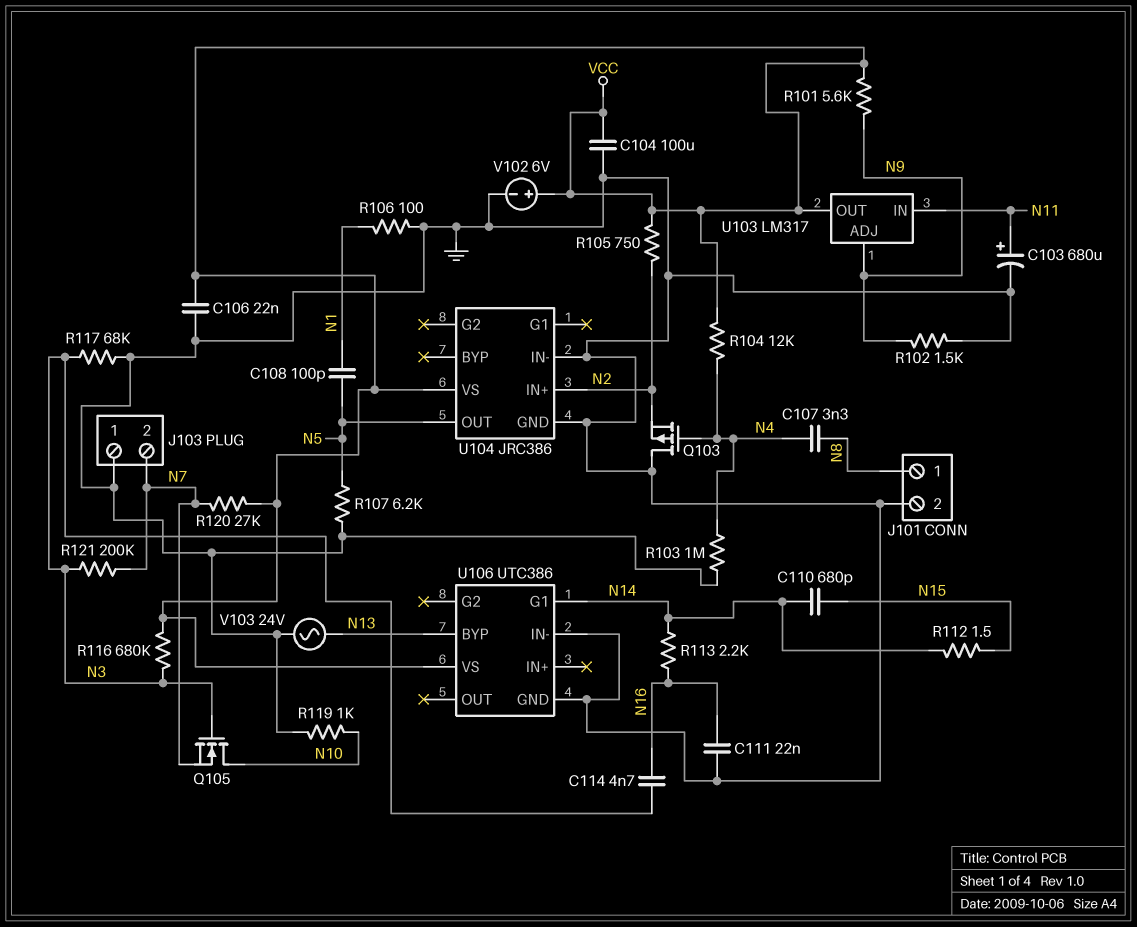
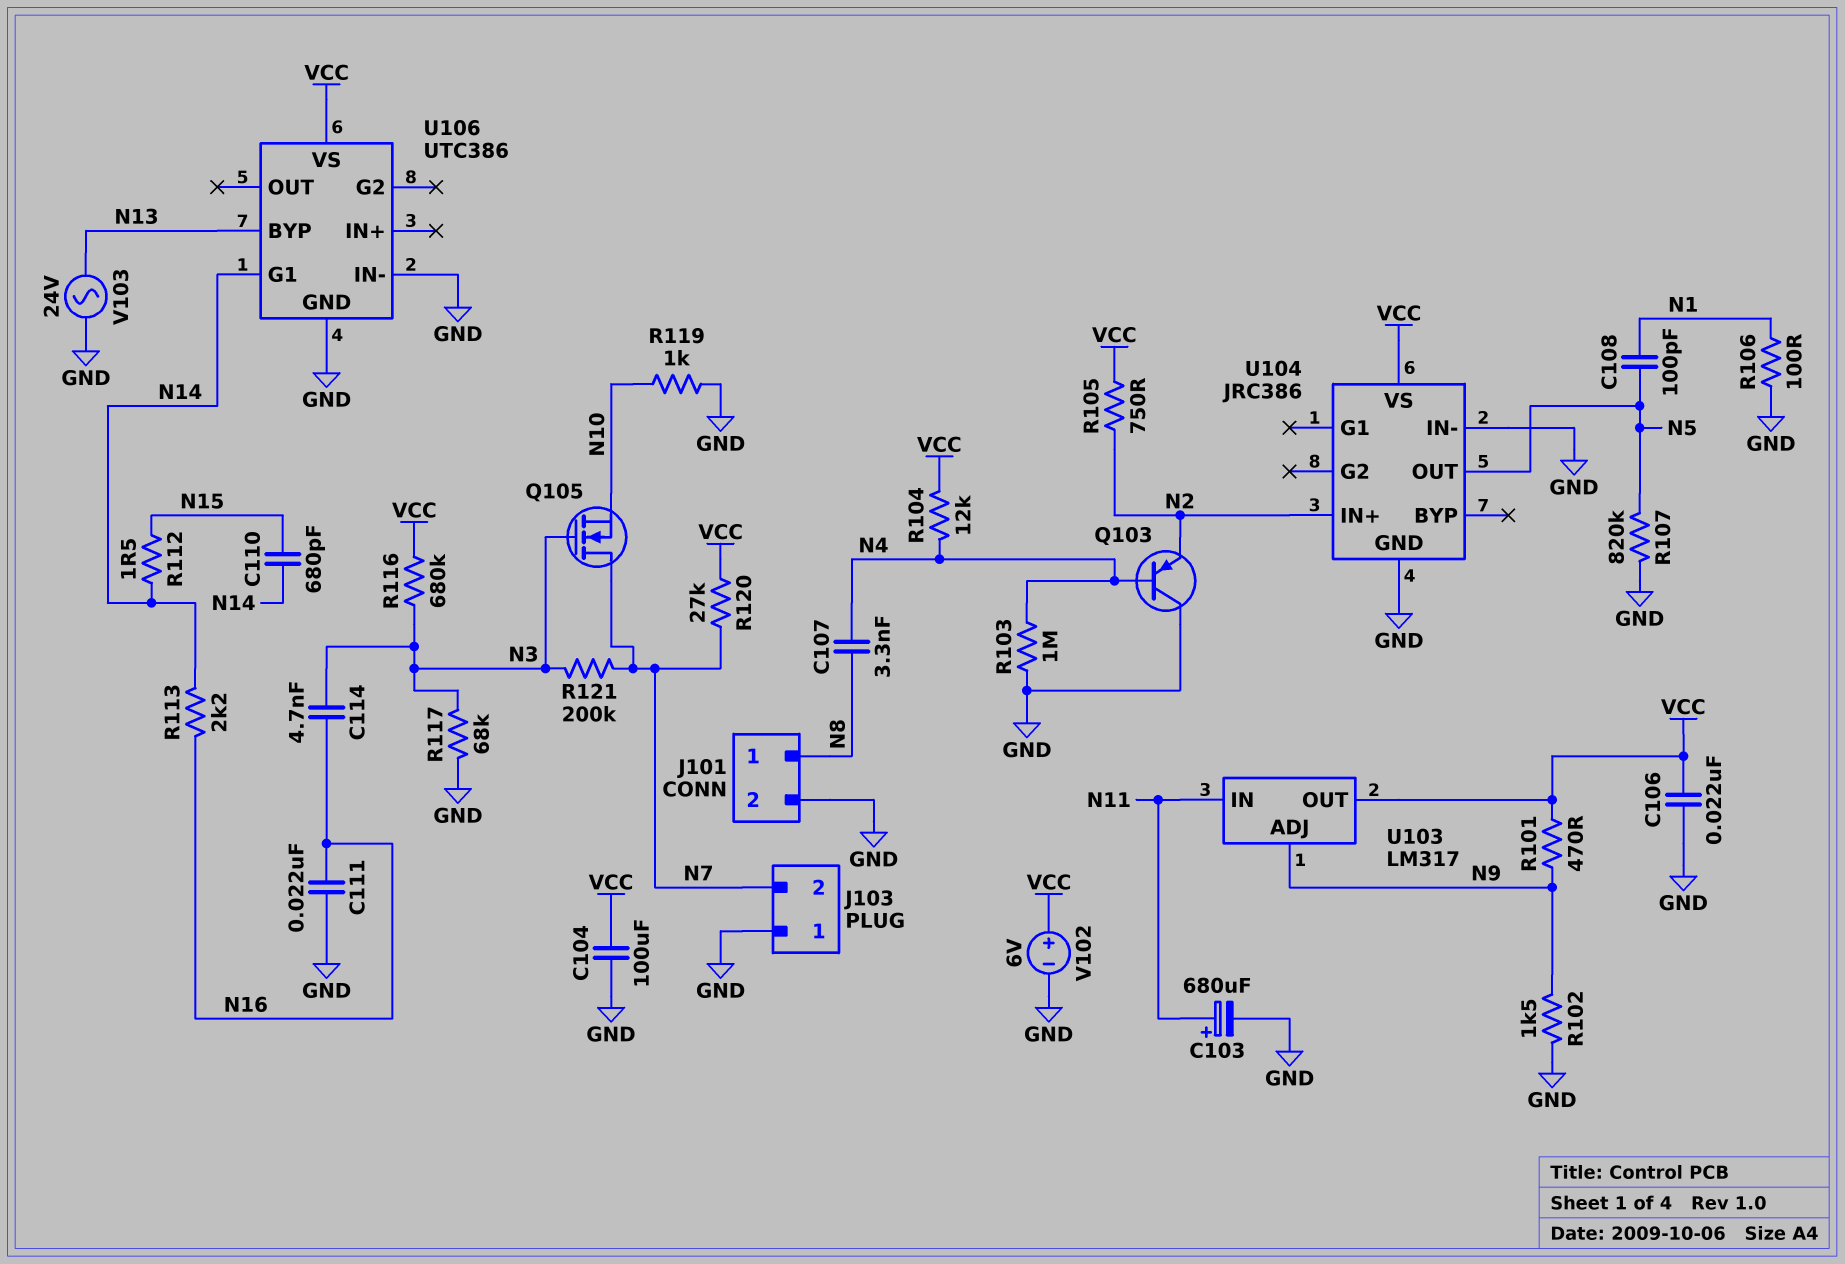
Q103: PMOS (G N4, D GND, S N2) -> PNP (B N4, C GND, E N2)
Q105: NMOS (G N3, D N10, S N7) -> NMOS (G N3, D N7, S N10)
R101: 5.6k (N9, VCC) -> 470 (N9, VCC)
R107: 6.2k (GND, N5) -> 820k (GND, N5)

